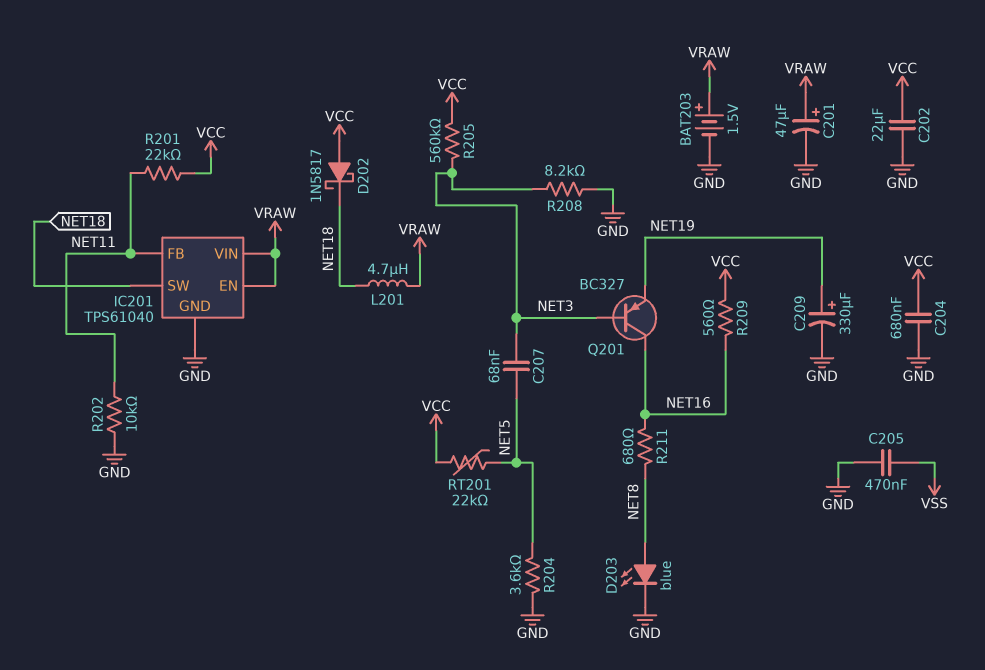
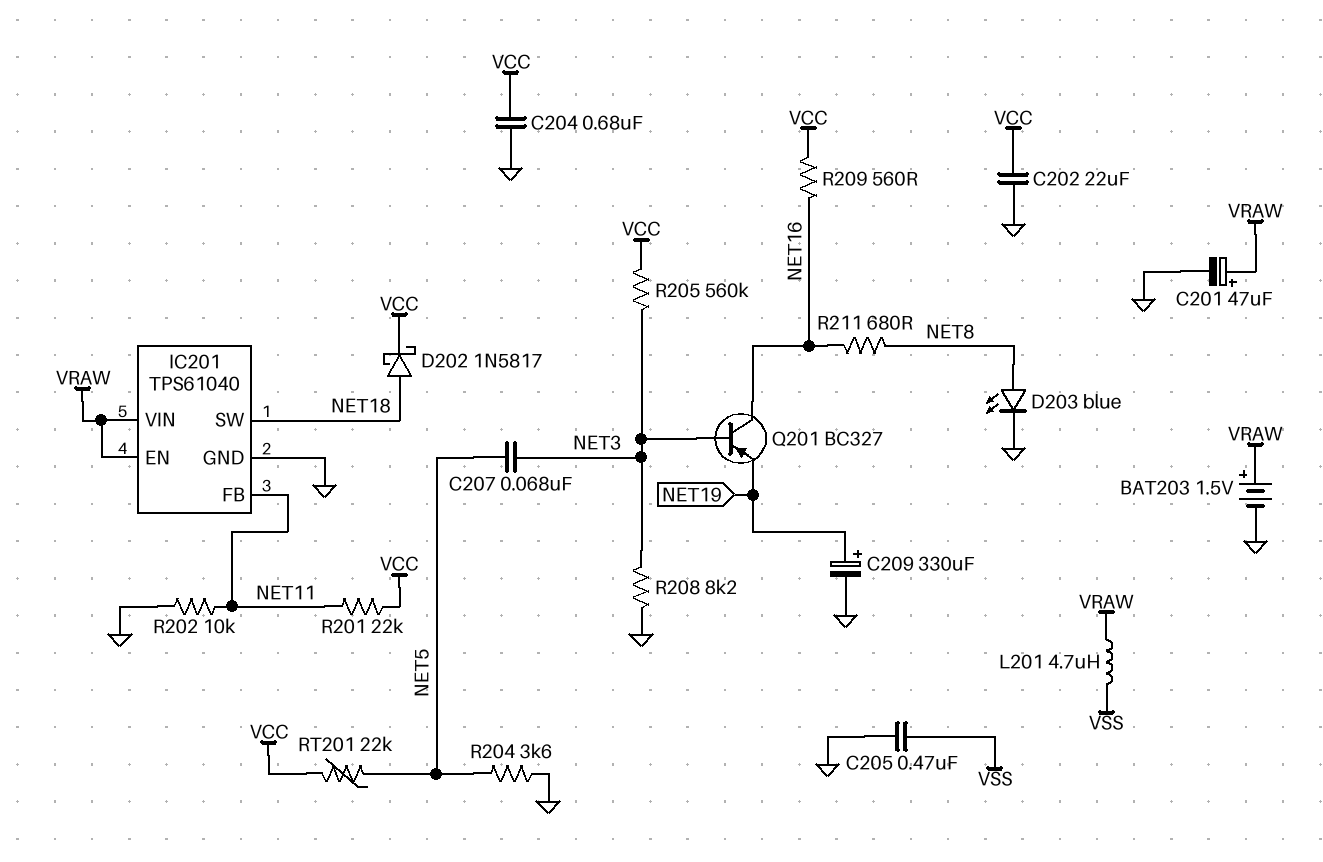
D202: schottky 1N5817 (A VCC, K NET18) -> schottky 1N5817 (A NET18, K VCC)
L201: 4.7uH (NET18, VRAW) -> 4.7uH (VRAW, VSS)

